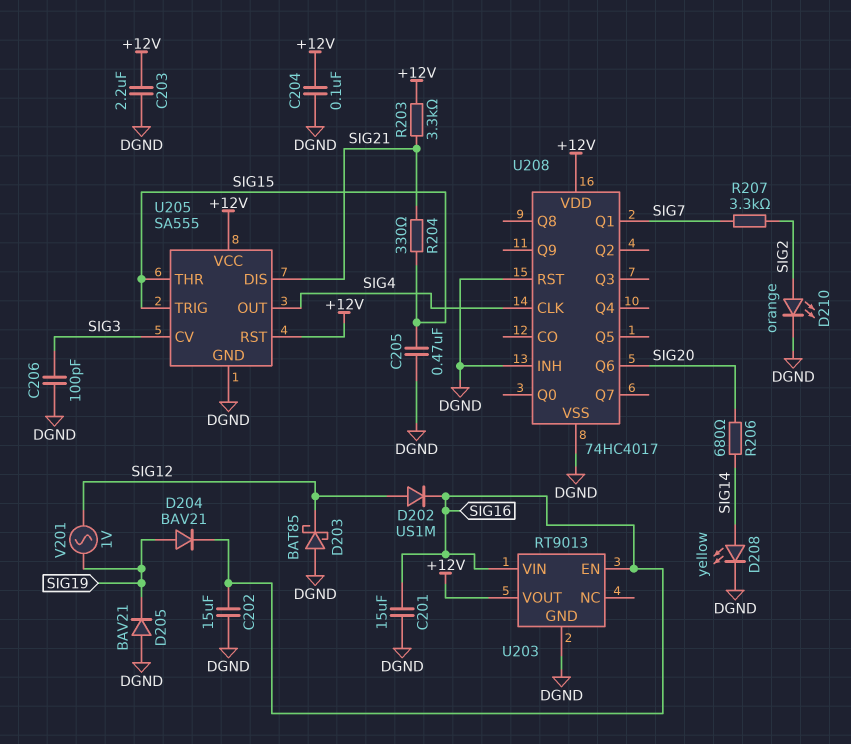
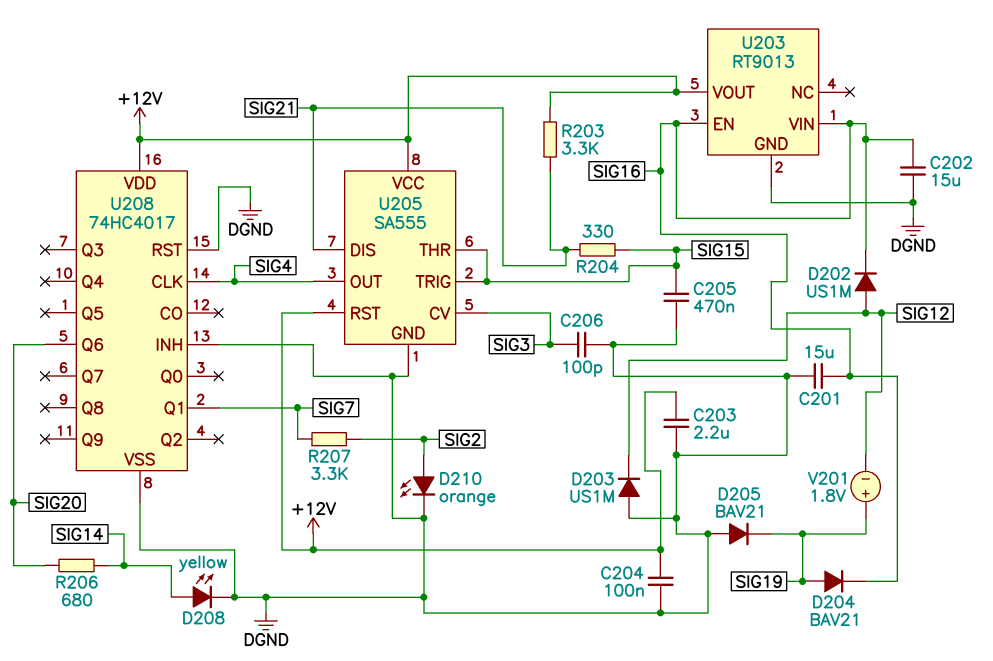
D203: schottky BAT85 (A DGND, K SIG12) -> diode US1M (A DGND, K SIG12)
V201: AC 1V (SIG12, SIG19) -> 1.8V (plus SIG19, minus SIG12)

